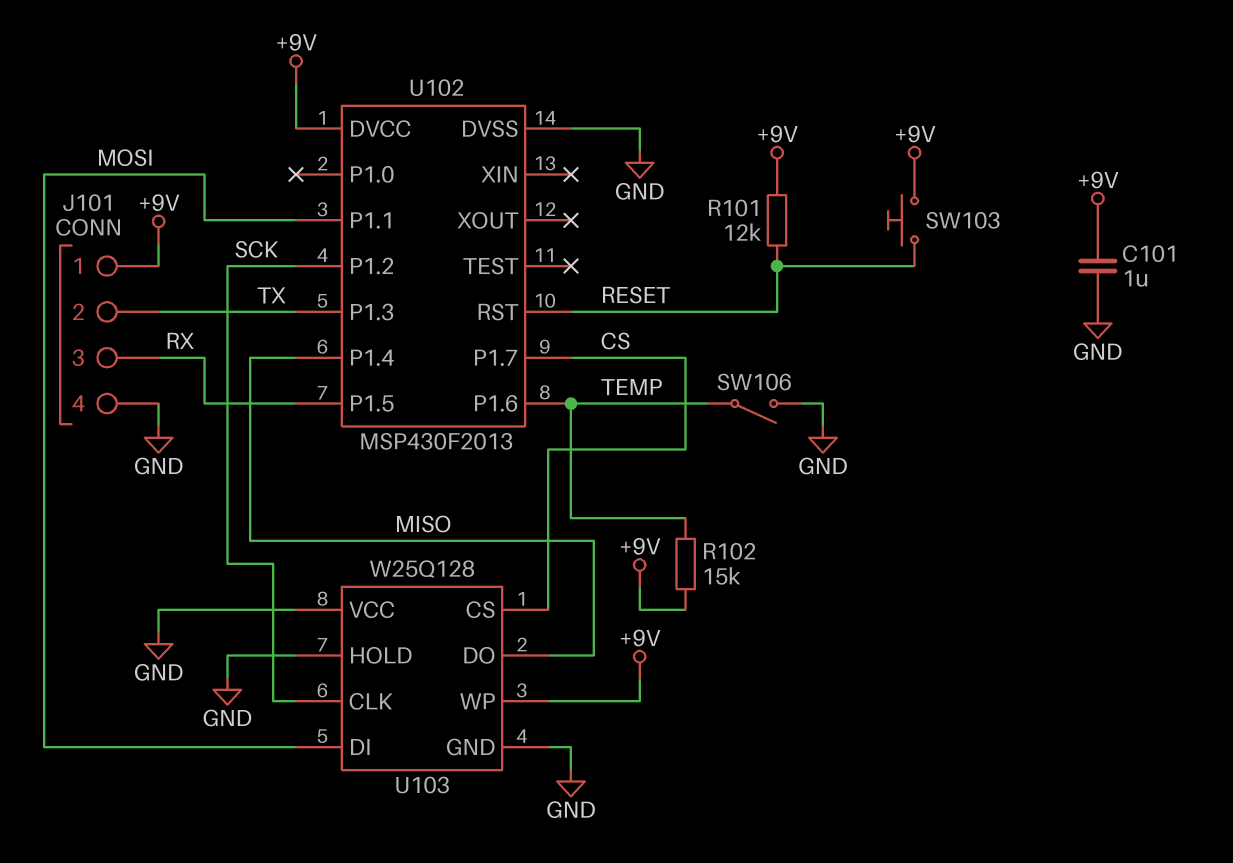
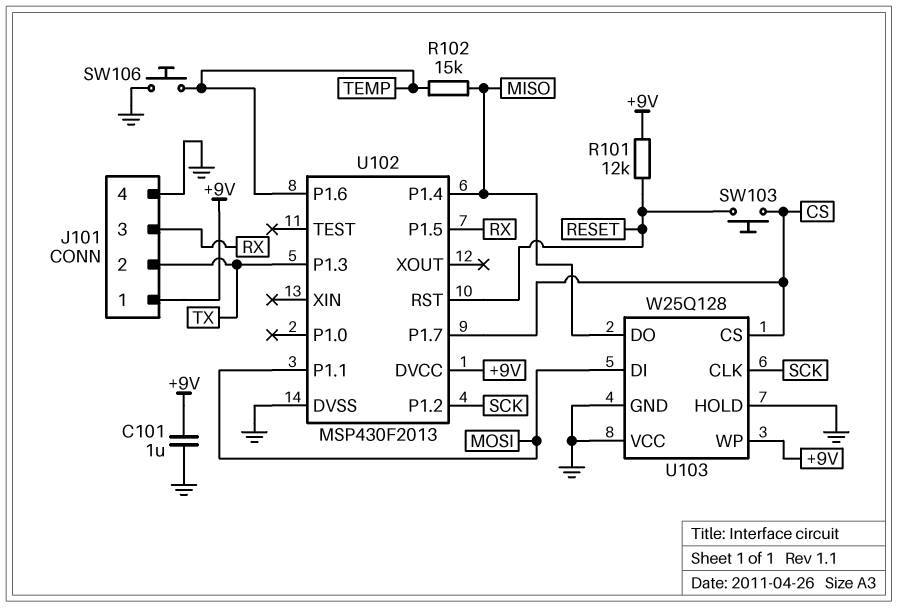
R102: 15k (+9V, TEMP) -> 15k (MISO, TEMP)
SW103: button (+9V, RESET) -> button (CS, RESET)
SW106: switch (GND, TEMP) -> button (GND, TEMP)

